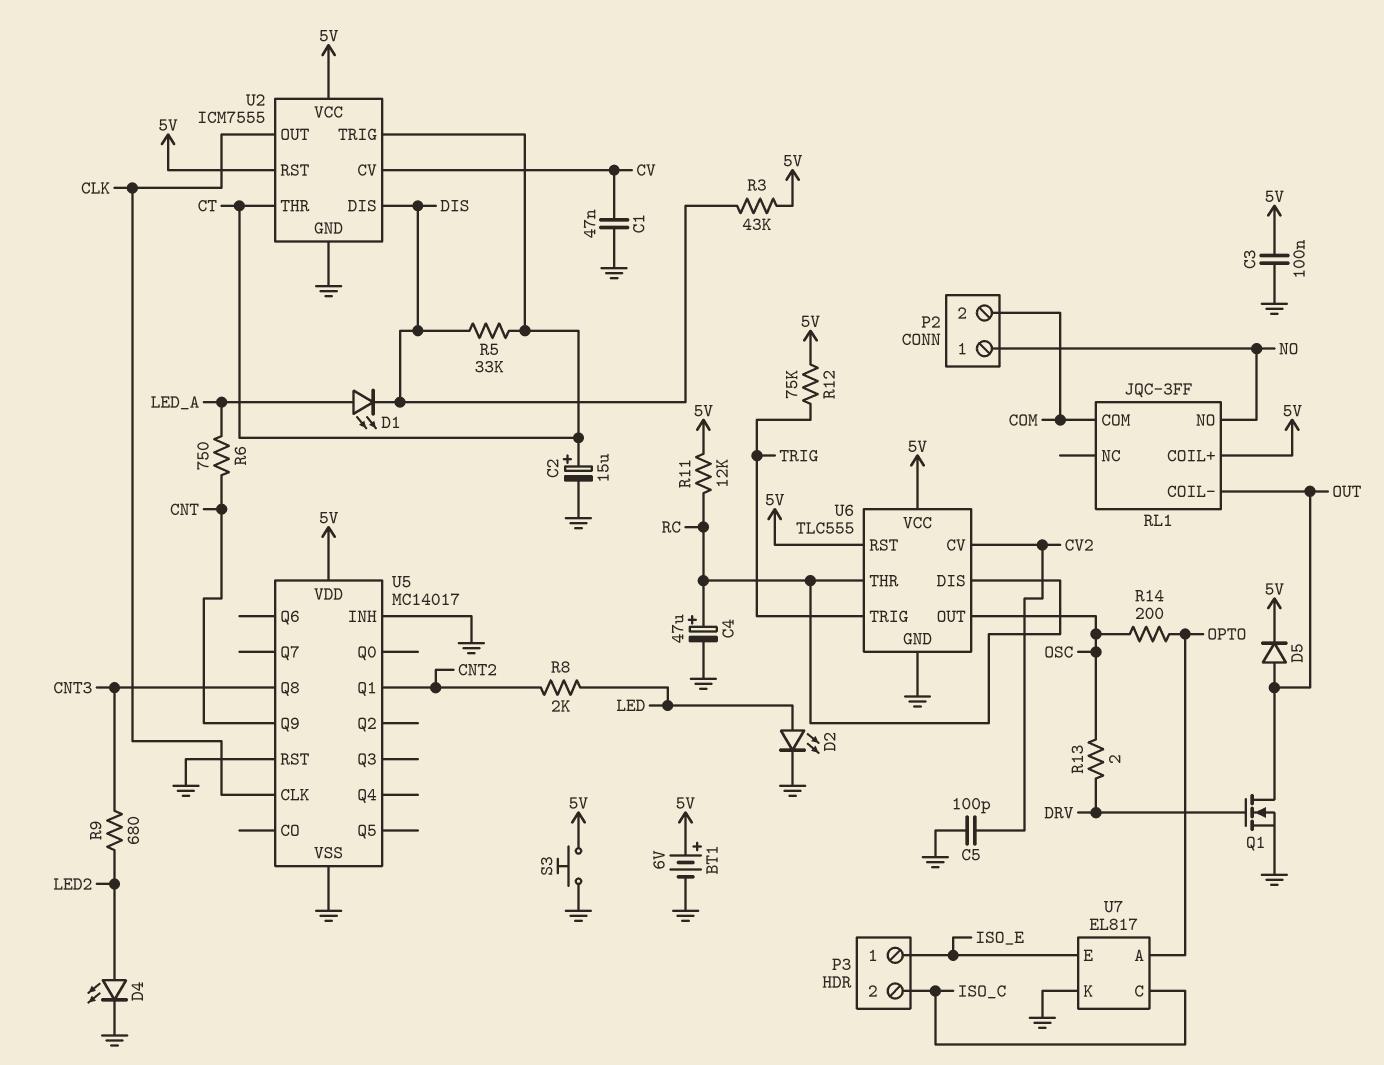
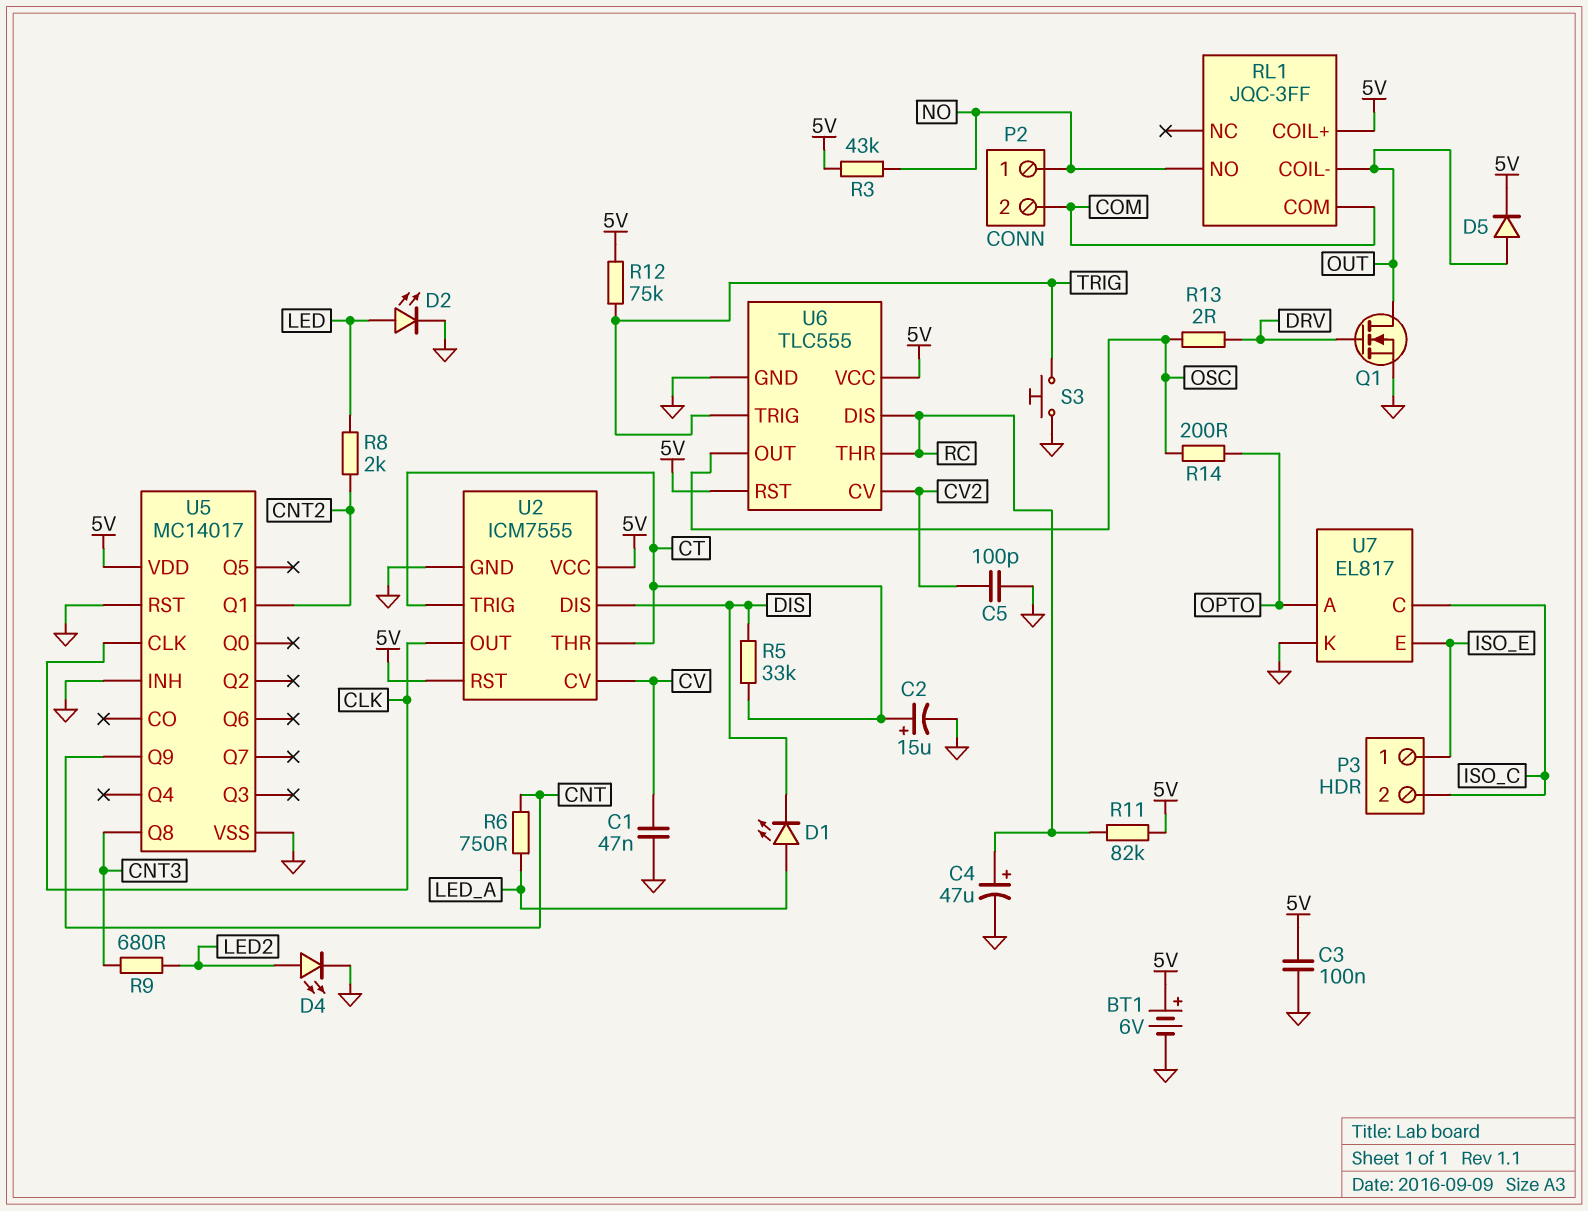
R3: 43k (5V, DIS) -> 43k (5V, NO)
R11: 12k (5V, RC) -> 82k (5V, RC)
S3: button (5V, GND) -> button (GND, TRIG)

